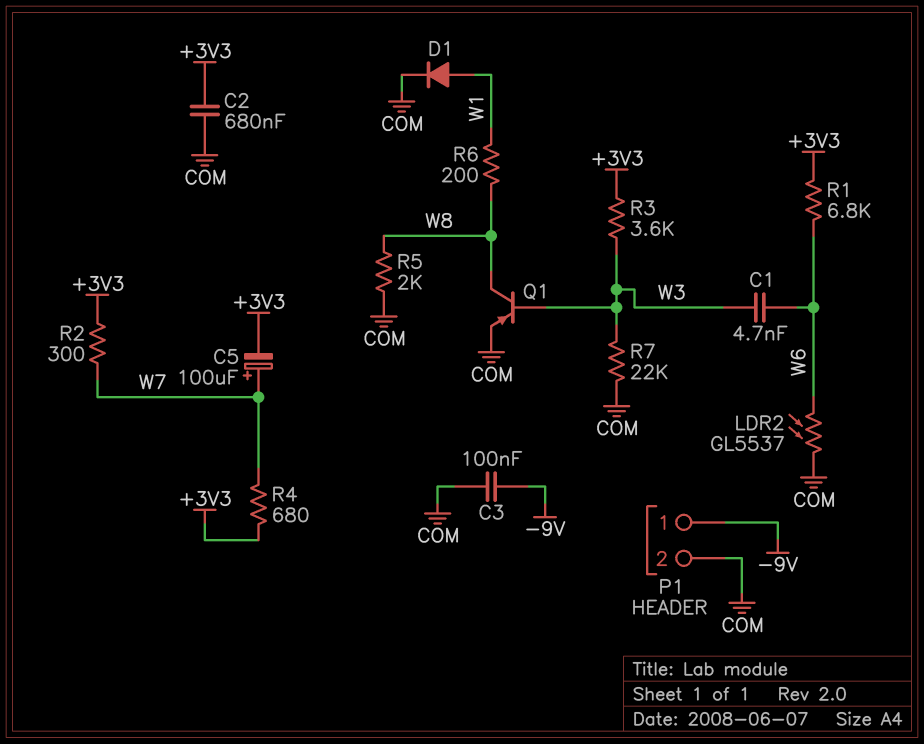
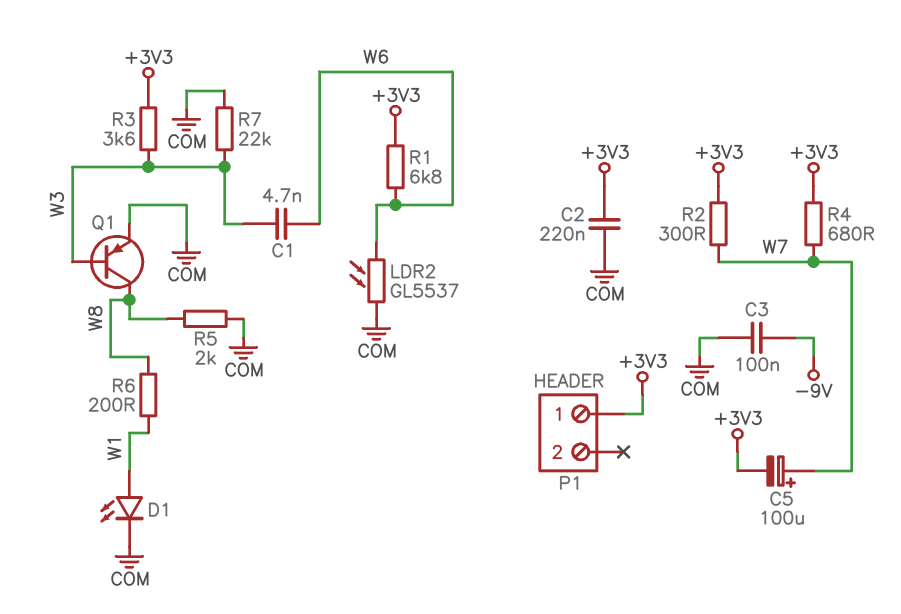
C2: 680nF (+3V3, COM) -> 220nF (+3V3, COM)
D1: diode (A W1, K COM) -> LED (A W1, K COM)
P1 pin 1: -9V -> +3V3
P1 pin 2: COM -> none

